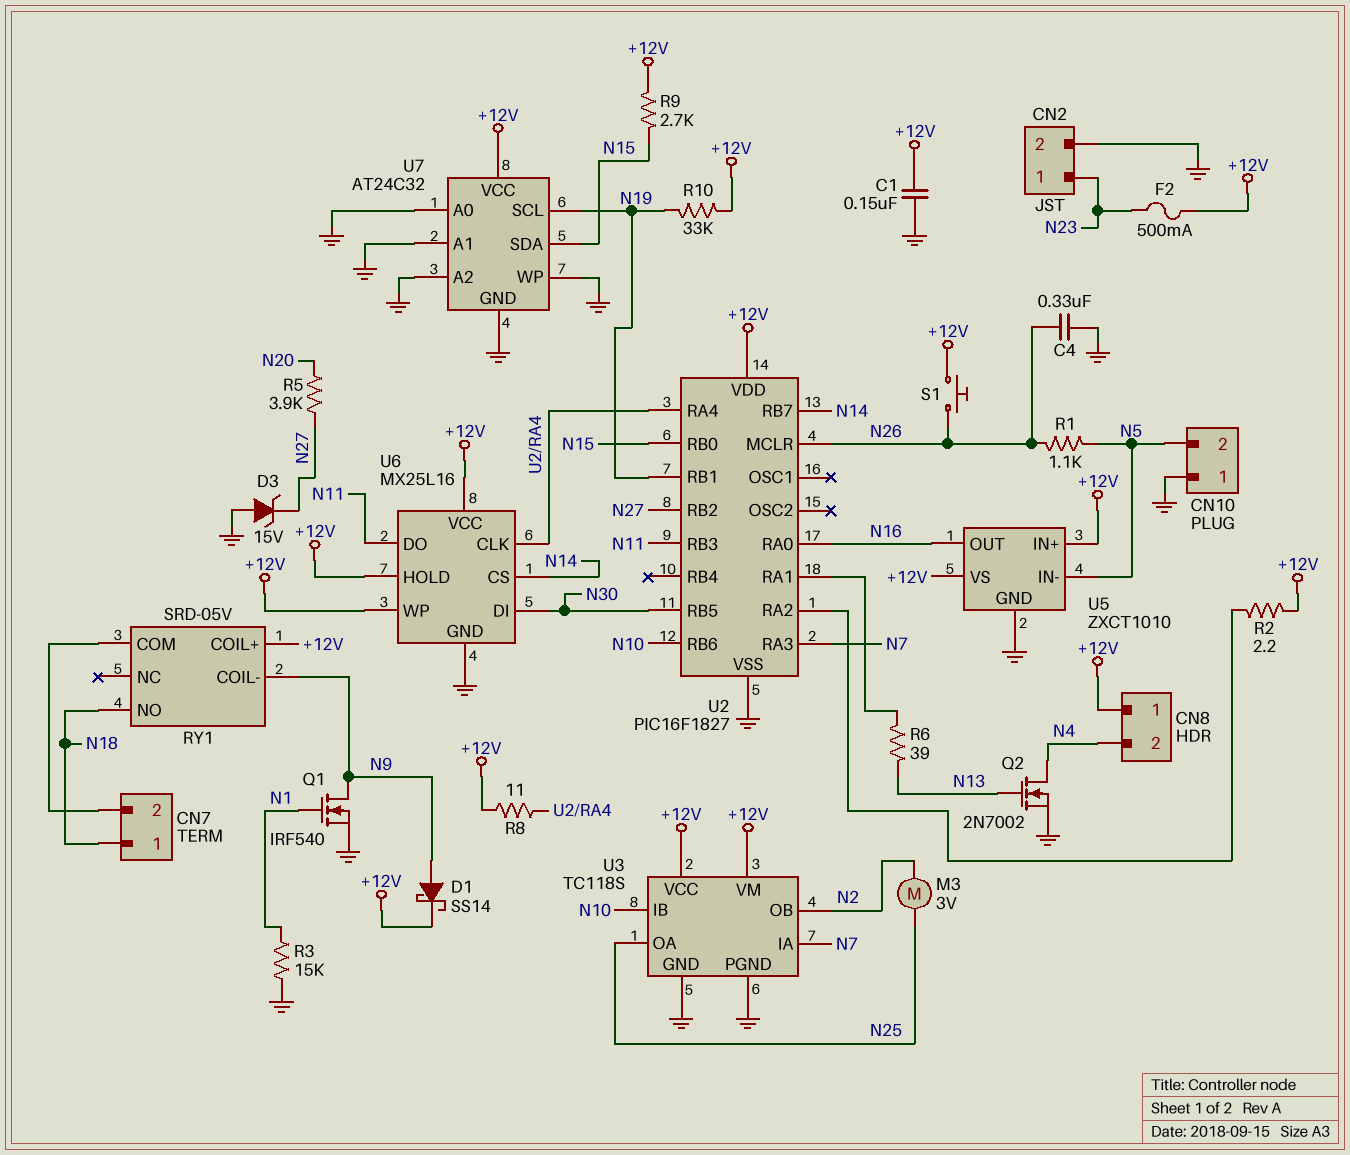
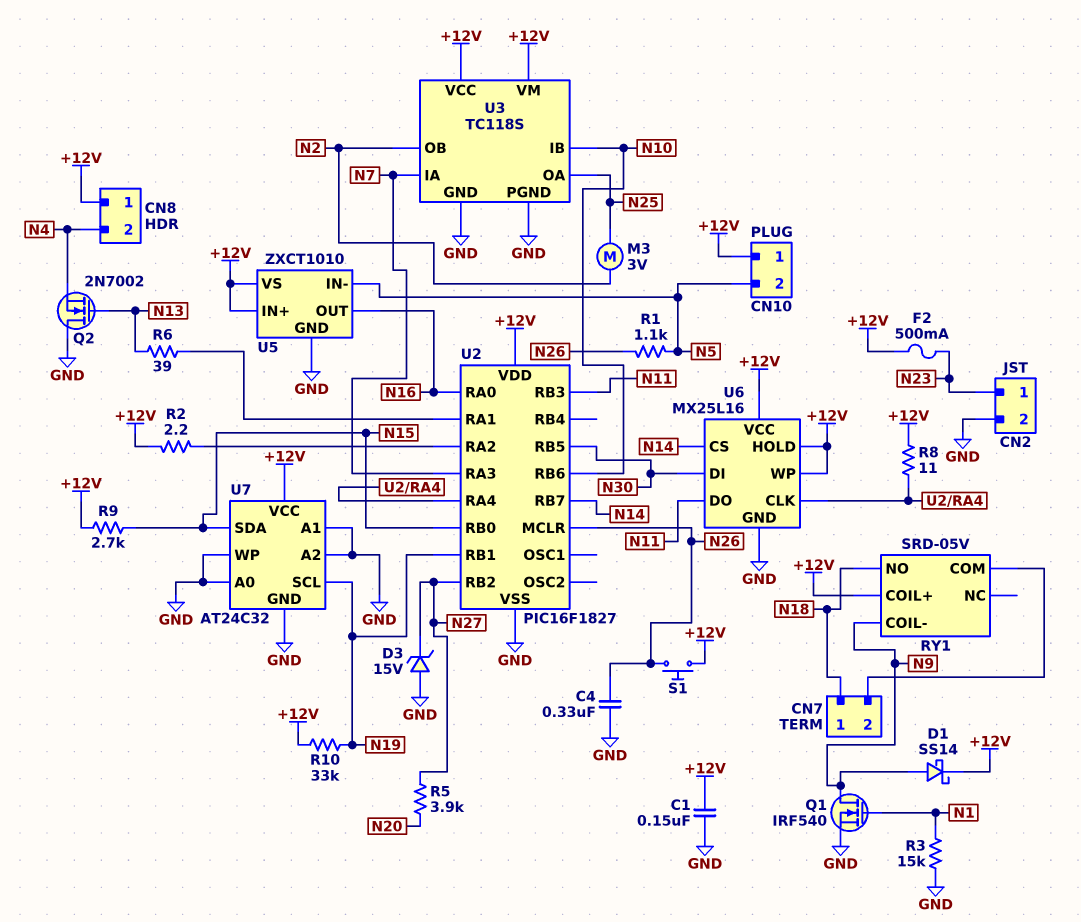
CN10 pin 1: GND -> +12V
Q2: NMOS 2N7002 (G N13, D N4, S GND) -> NMOS 2N7002 (G N13, D GND, S N4)

